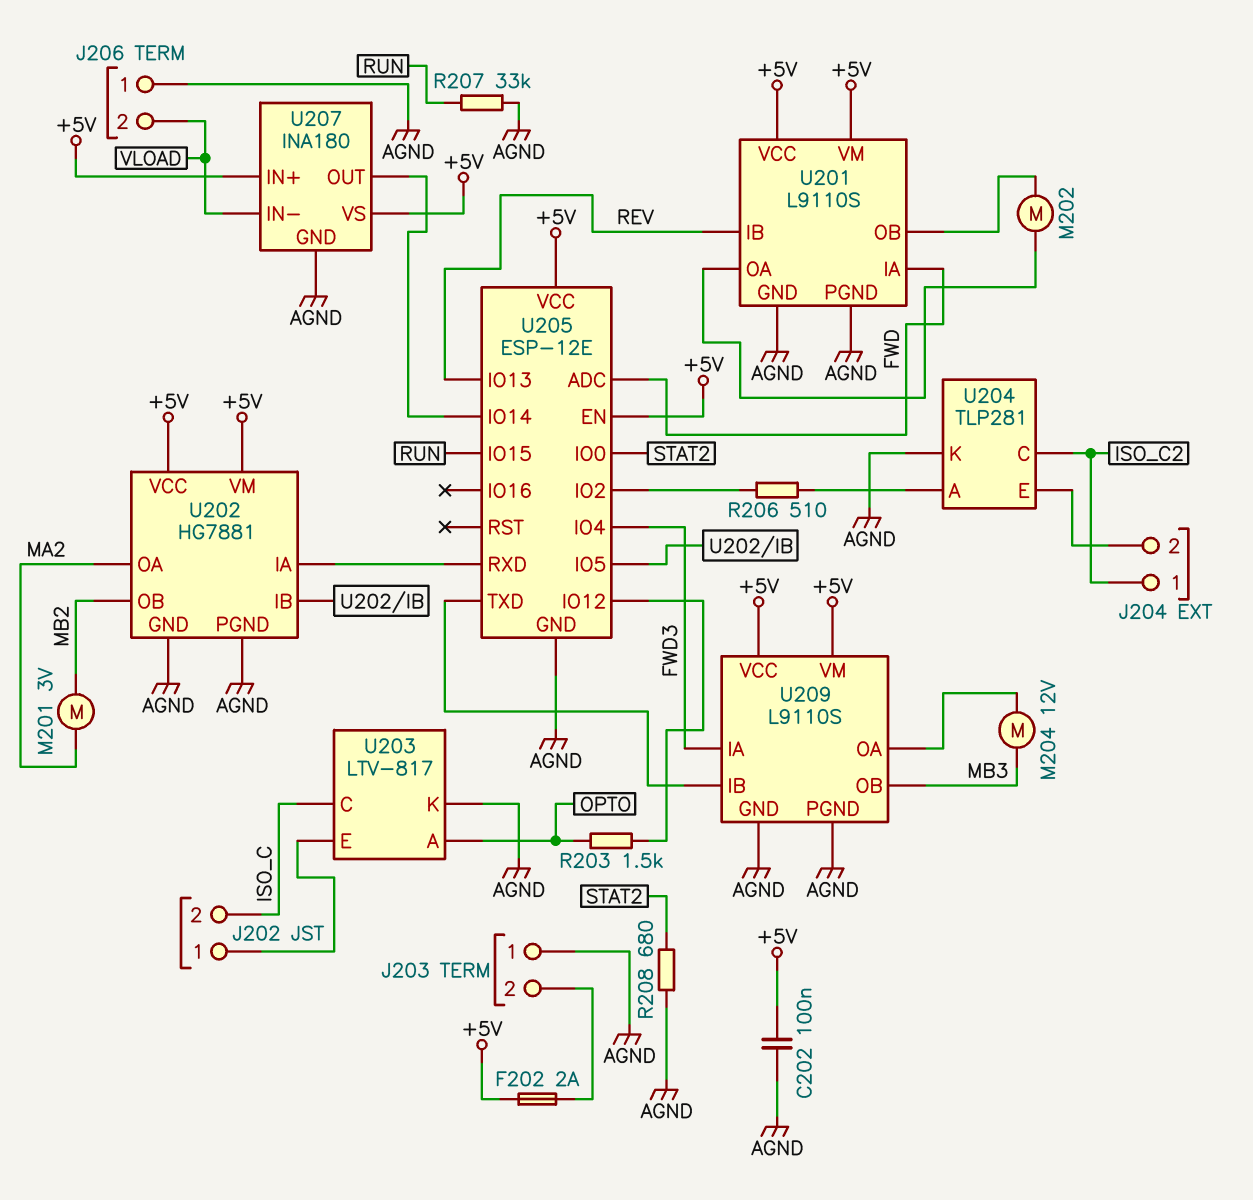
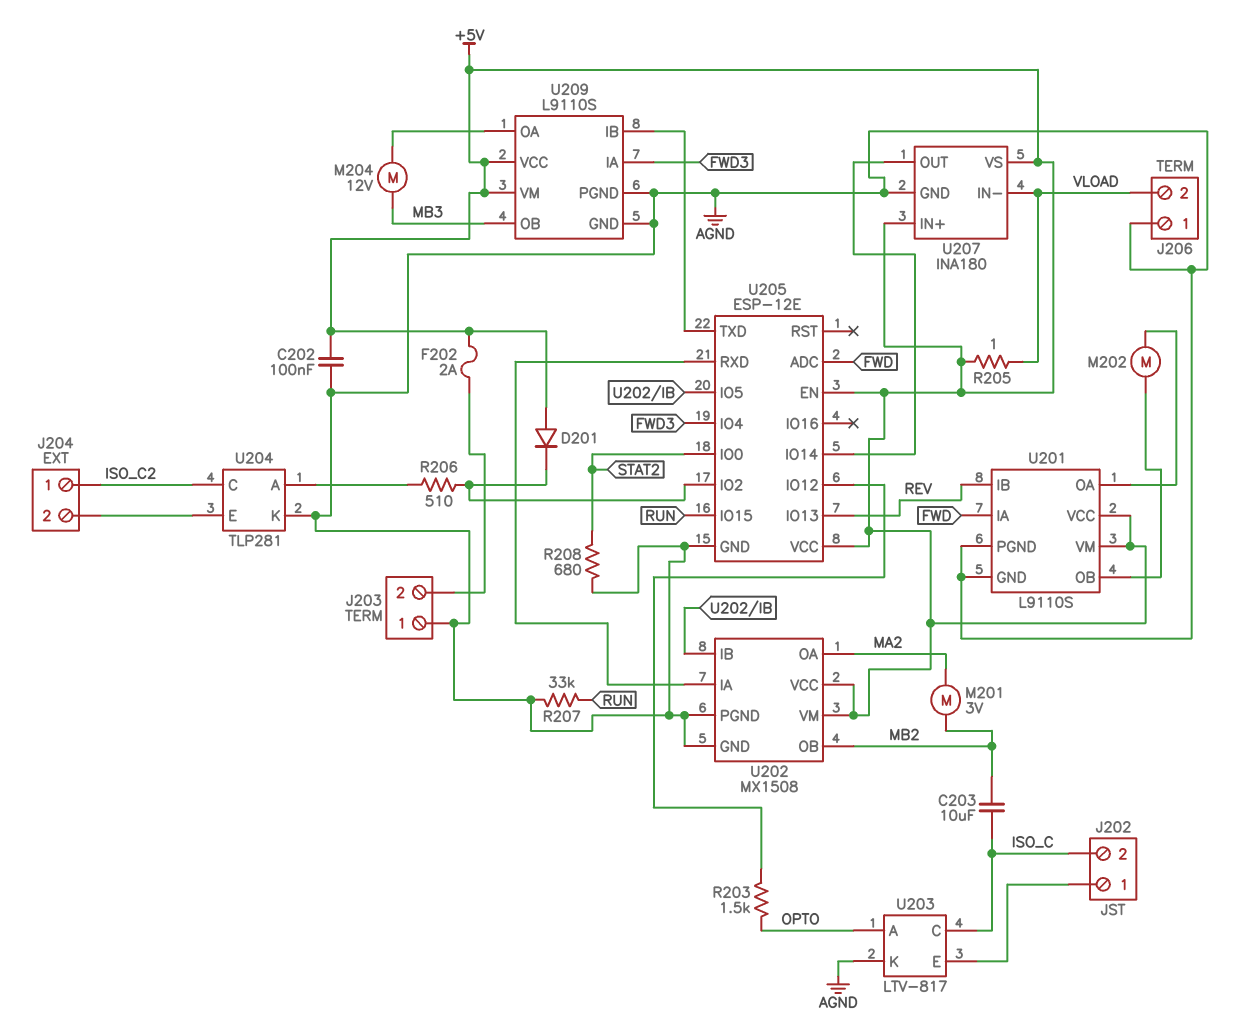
C203: none -> 10uF (ISO_C, MB2)
D201: none -> diode (A +5V, K U205/IO2)
R205: none -> 1 (+5V, VLOAD)
U202: HG7881 -> MX1508

